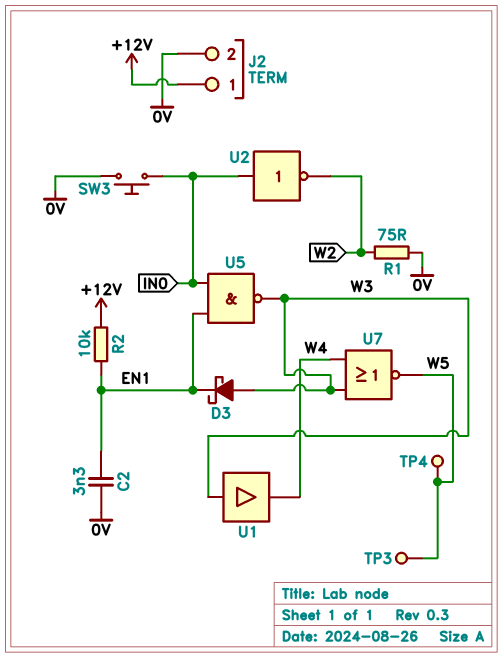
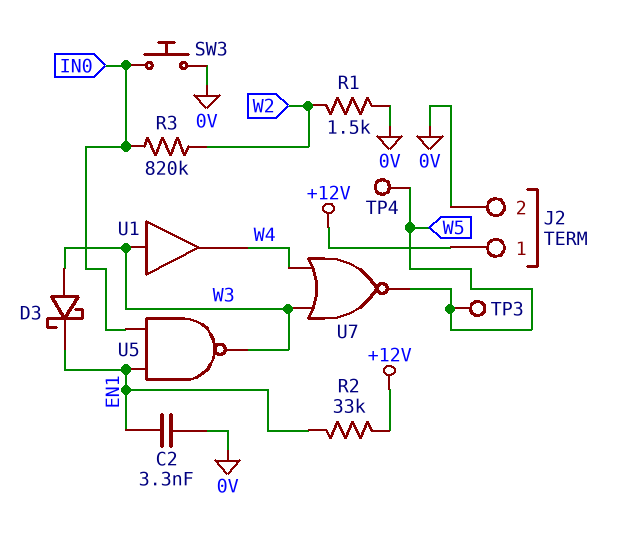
R1: 75 (0V, W2) -> 1.5k (0V, W2)
R2: 10k (+12V, EN1) -> 33k (+12V, EN1)
R3: none -> 820k (IN0, W2)
U2: NOT (in IN0, out W2) -> none

